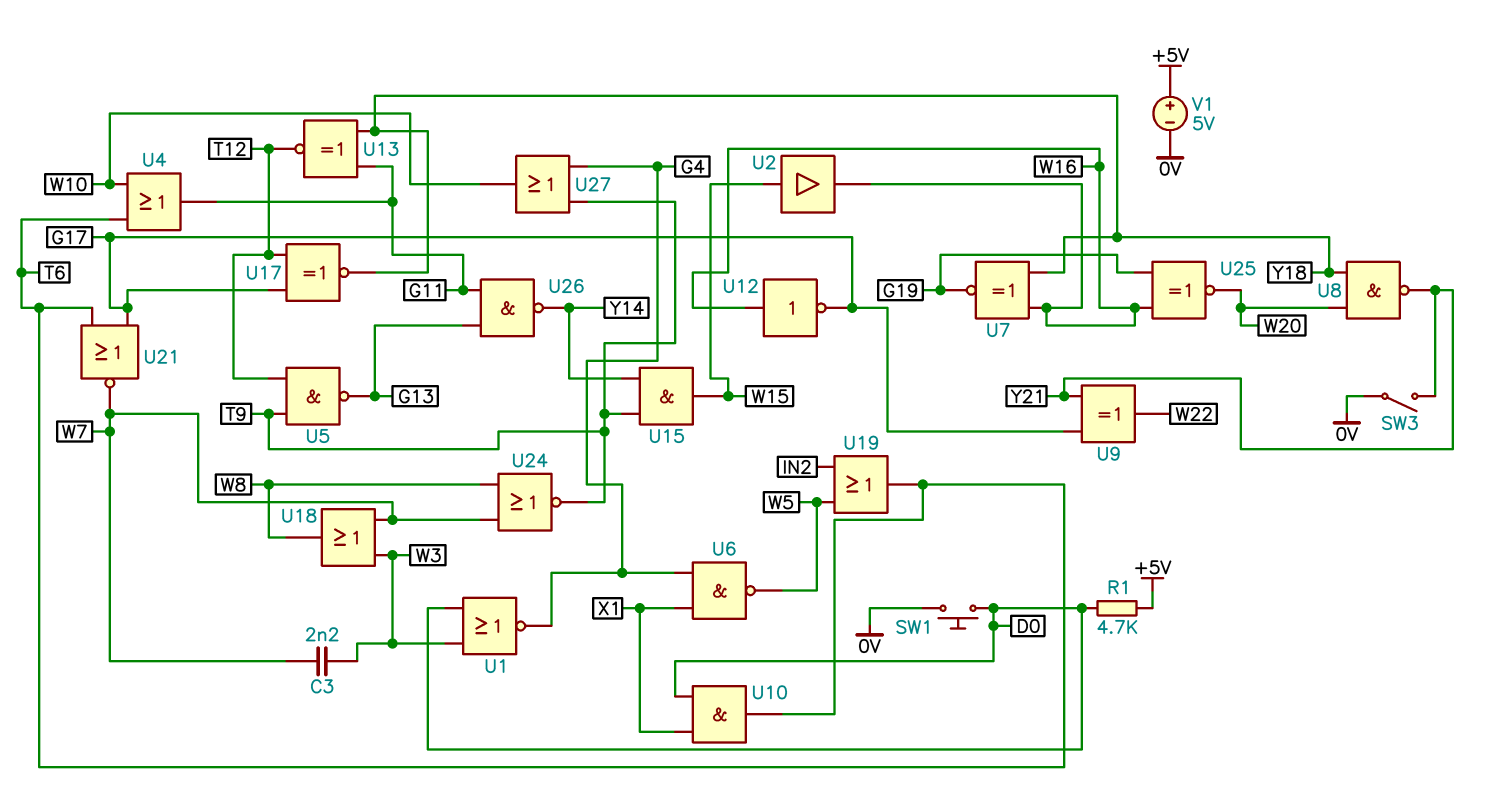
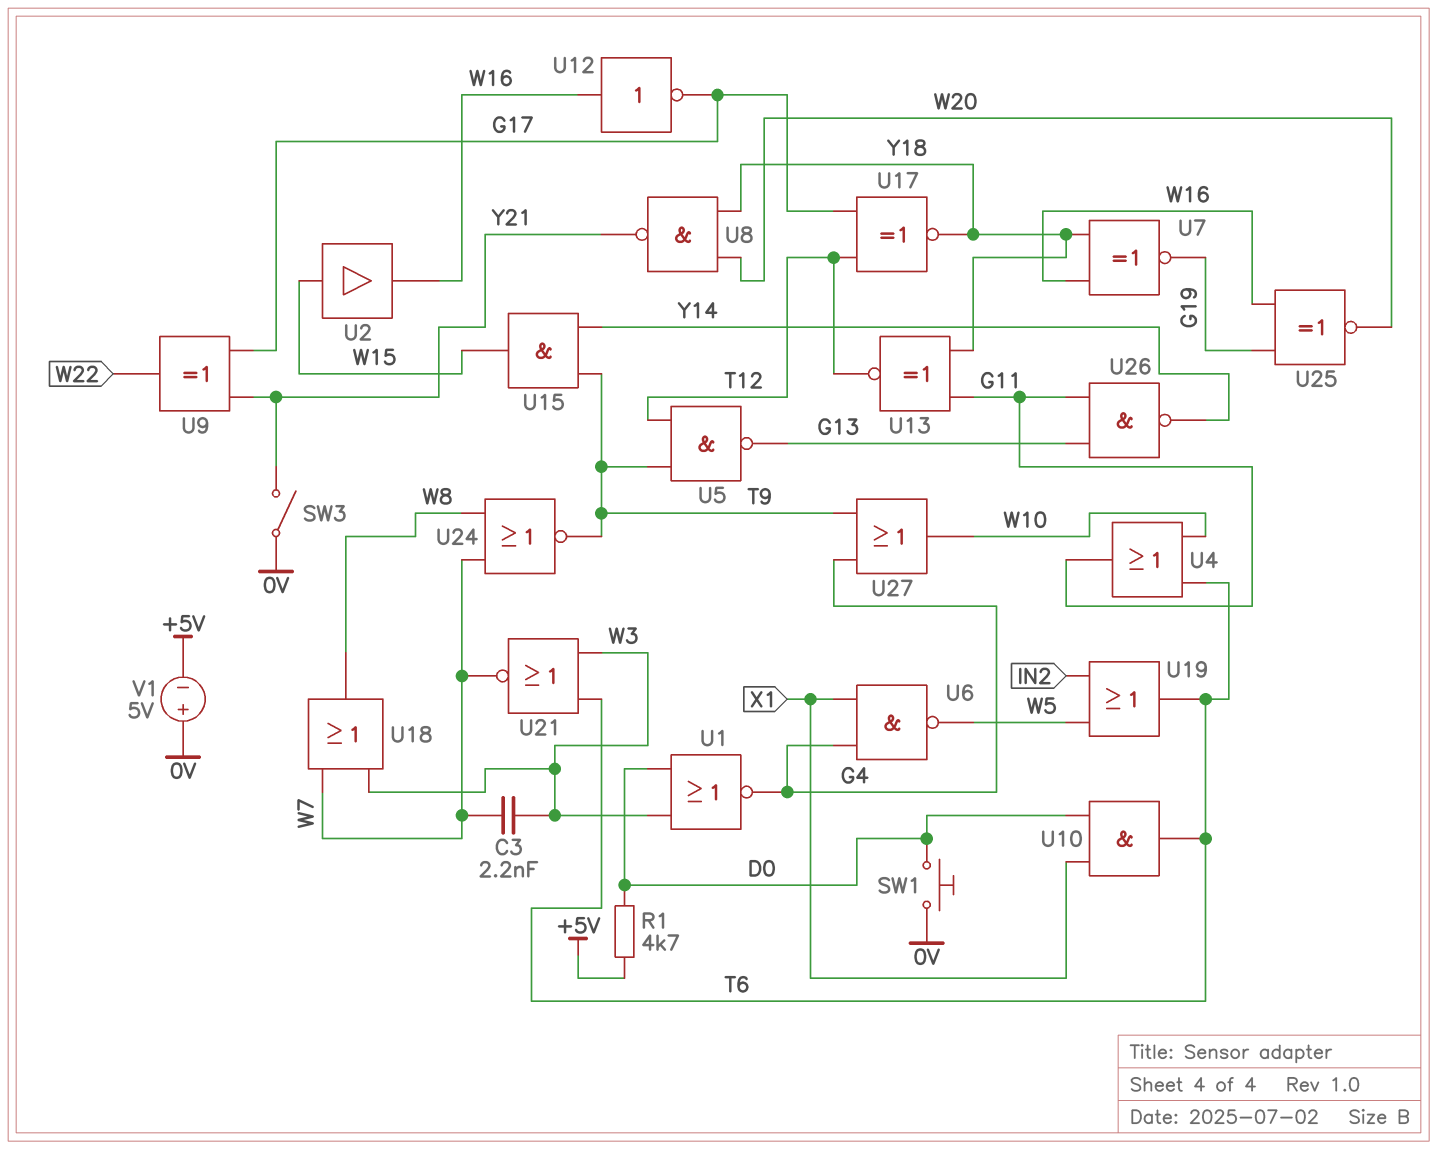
U21: NOR (in G17, in T6, out W7) -> NOR (in T6, in W3, out W7)
V1: 5V (plus +5V, minus 0V) -> 5V (plus 0V, minus +5V)

